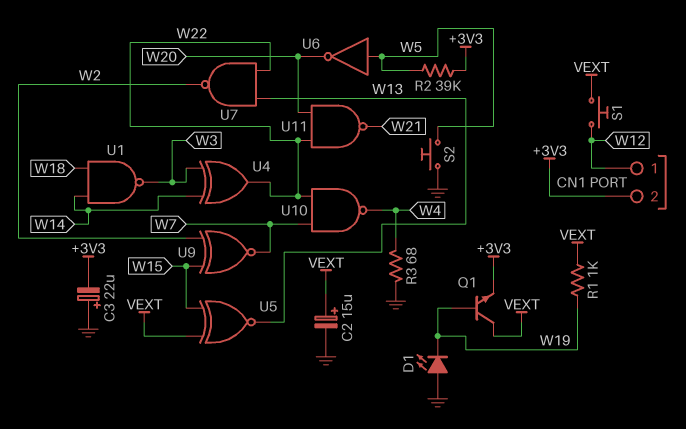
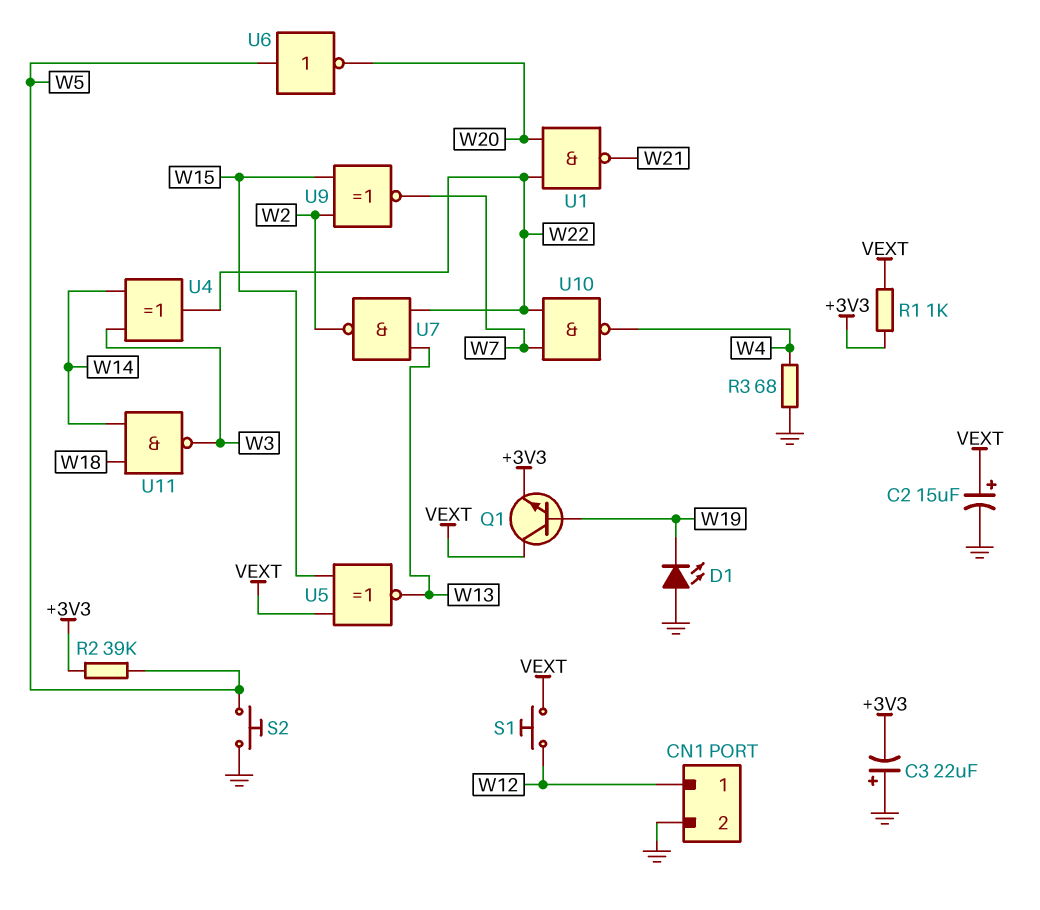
CN1 pin 2: +3V3 -> GND
R1: 1k (VEXT, W19) -> 1k (+3V3, VEXT)
U1: NAND (in W14, in W18, out W3) -> NAND (in W20, in W22, out W21)
U11: NAND (in W20, in W22, out W21) -> NAND (in W14, in W18, out W3)

